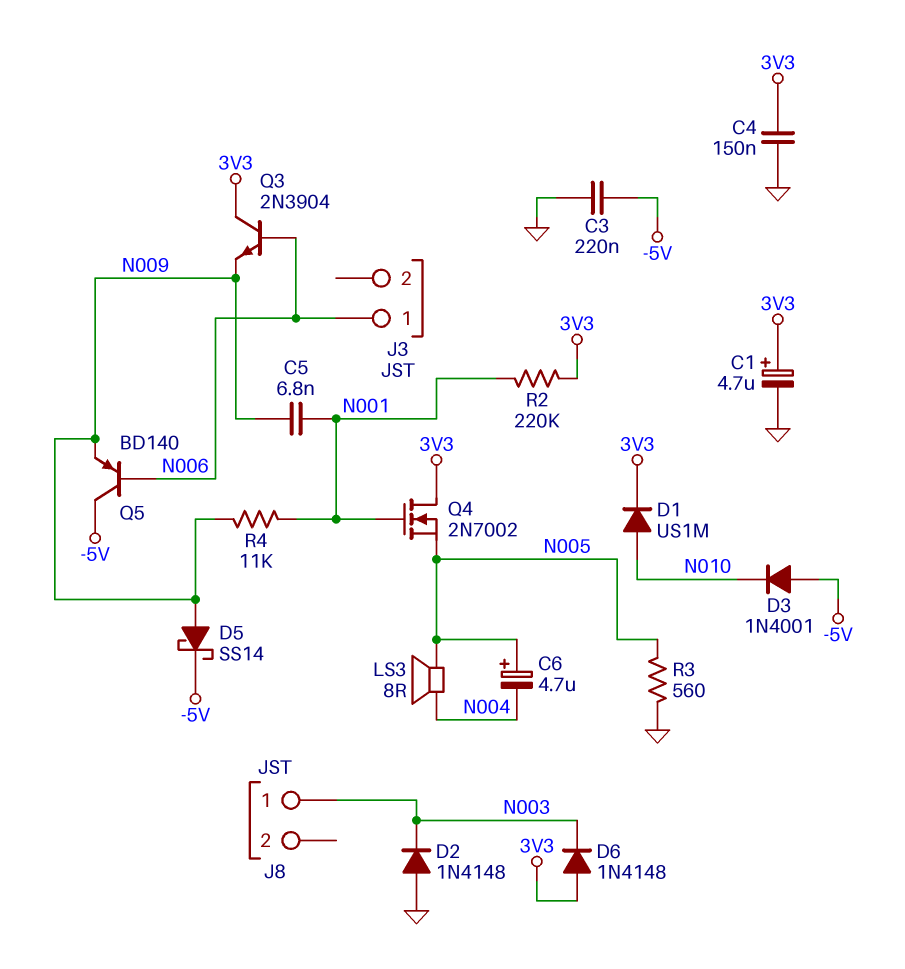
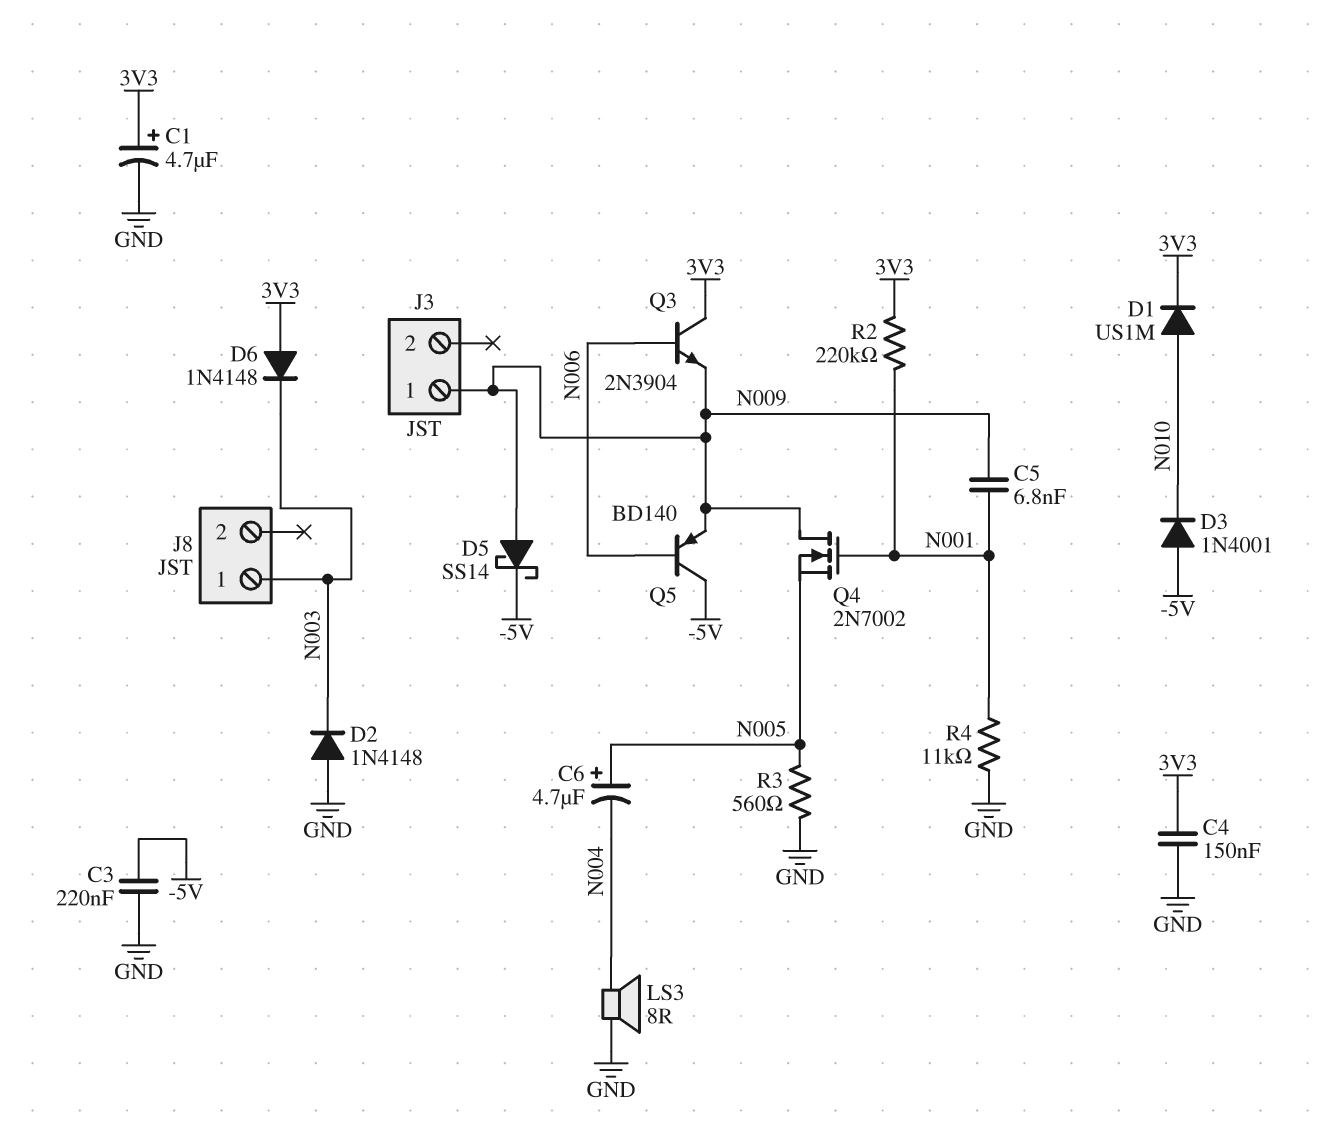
J3 pin 1: N006 -> N009
LS3: speaker 8R (N004, N005) -> speaker 8R (GND, N004)
Q4: NMOS 2N7002 (G N001, D 3V3, S N005) -> NMOS 2N7002 (G N001, D N009, S N005)
R4: 11k (N001, N009) -> 11k (GND, N001)

